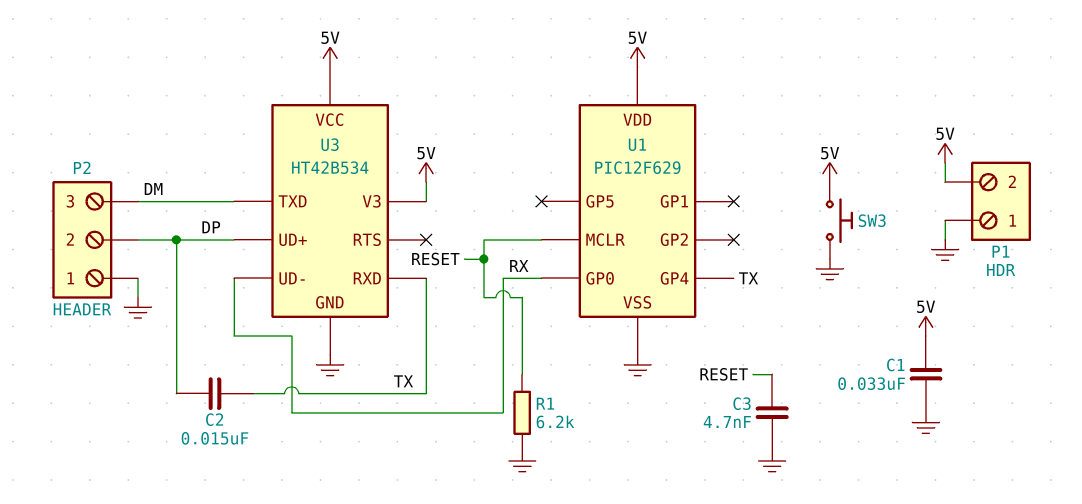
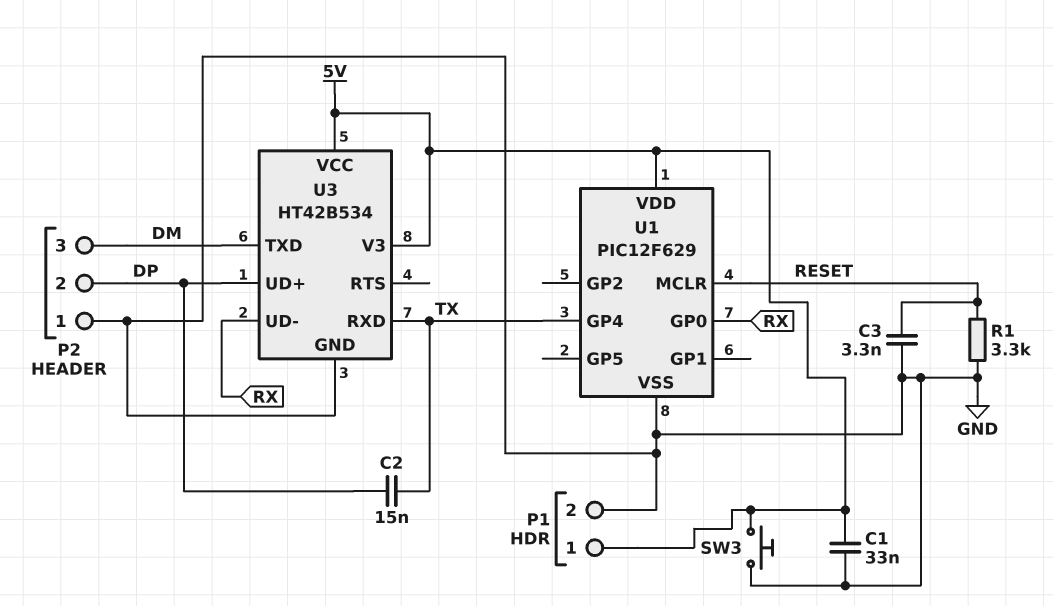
C3: 4.7nF (GND, RESET) -> 3.3nF (GND, RESET)
P1 pin 1: GND -> 5V
P1 pin 2: 5V -> GND
R1: 6.2k (GND, RESET) -> 3.3k (GND, RESET)

